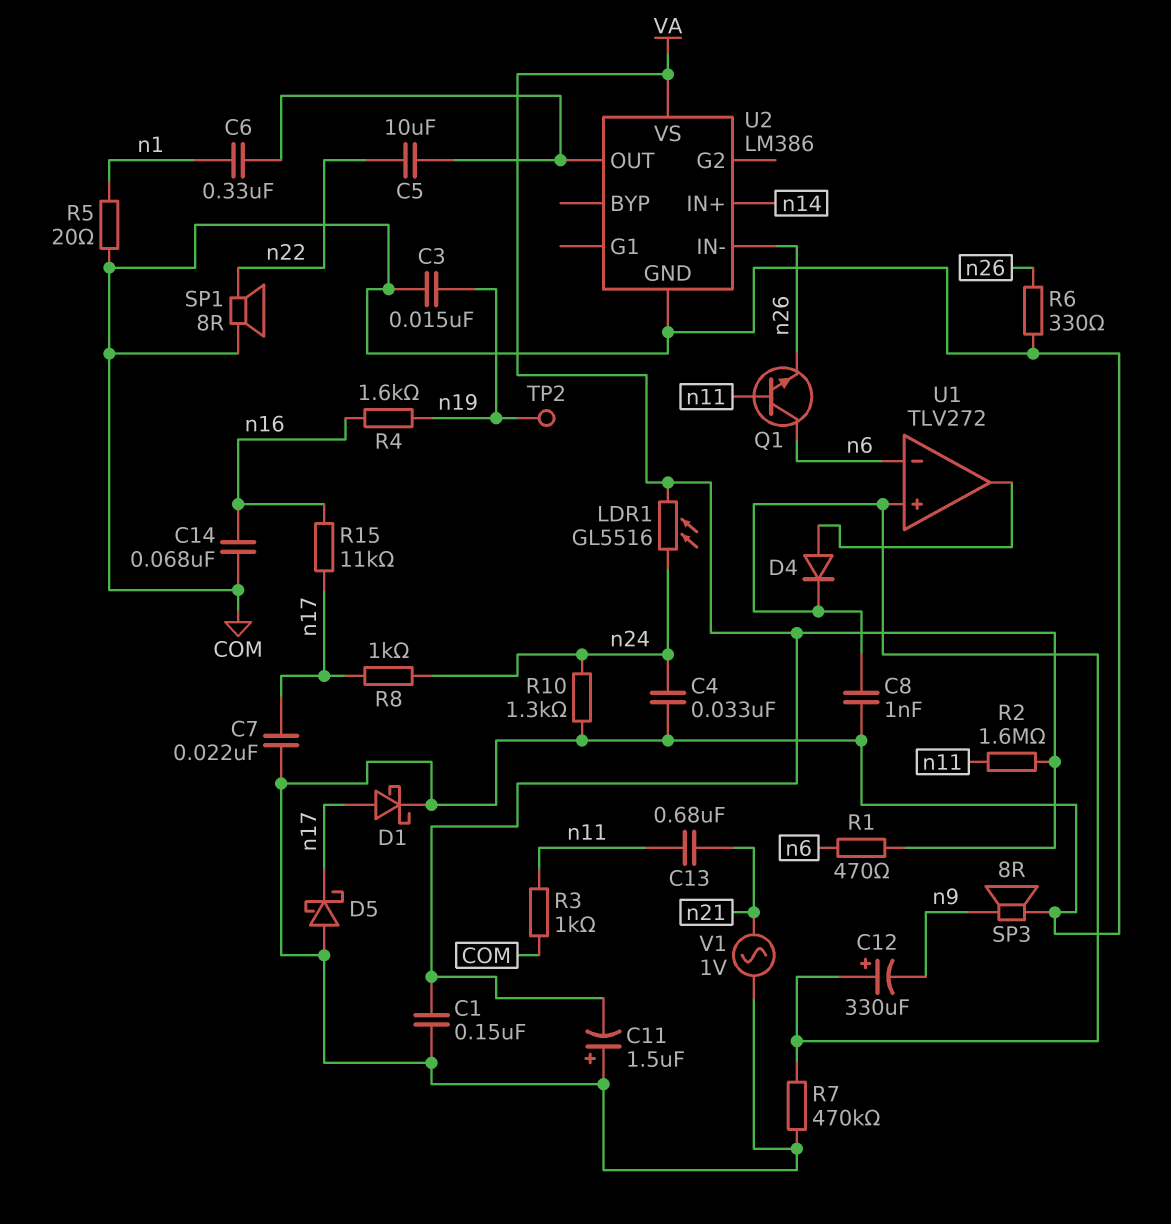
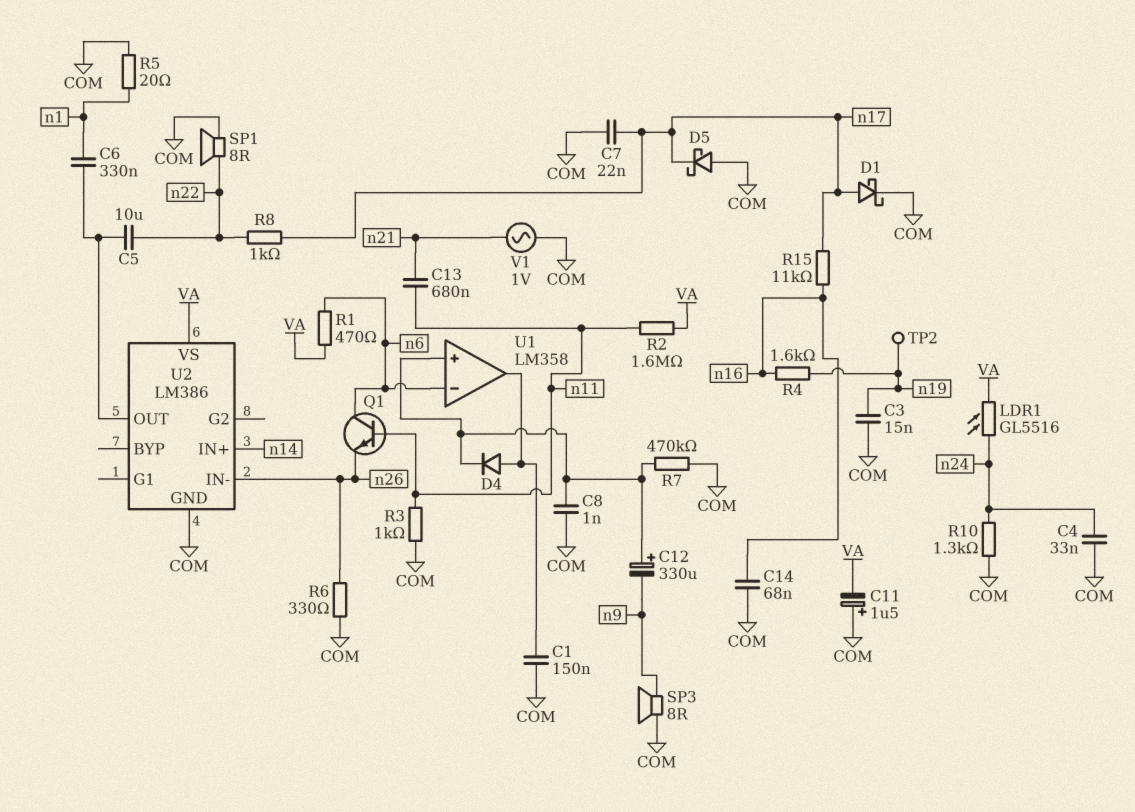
C1: 150nF (COM, VA) -> 150nF (COM, U1/out)
R8: 1k (n17, n24) -> 1k (n17, n22)
U1: TLV272 -> LM358

